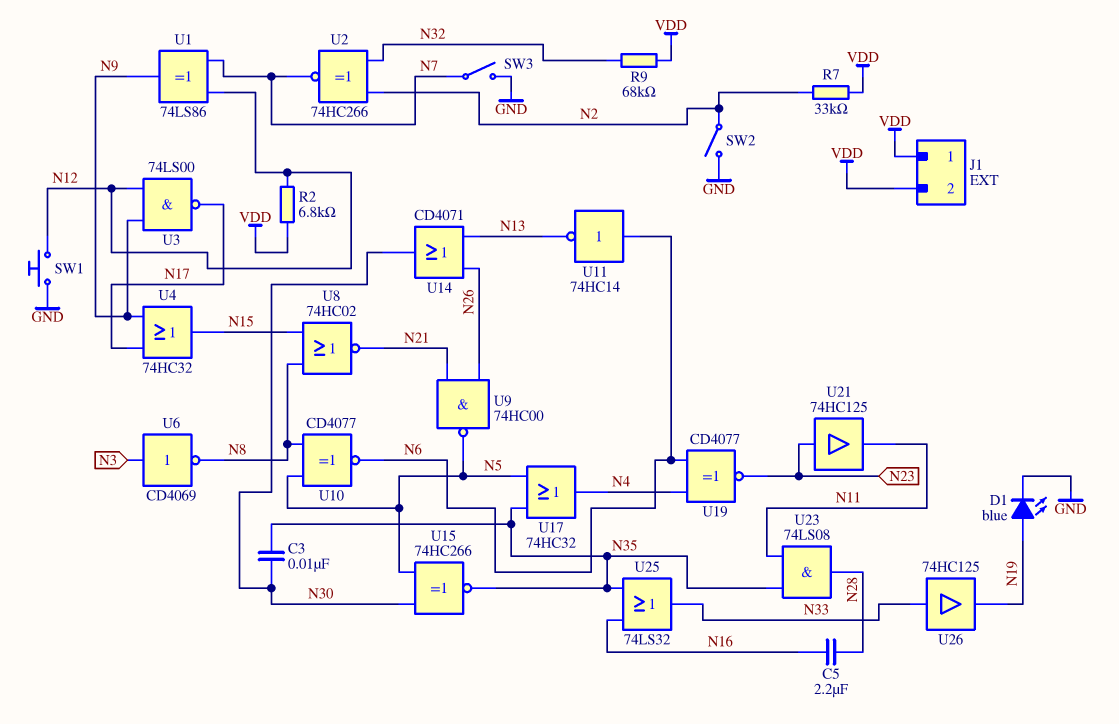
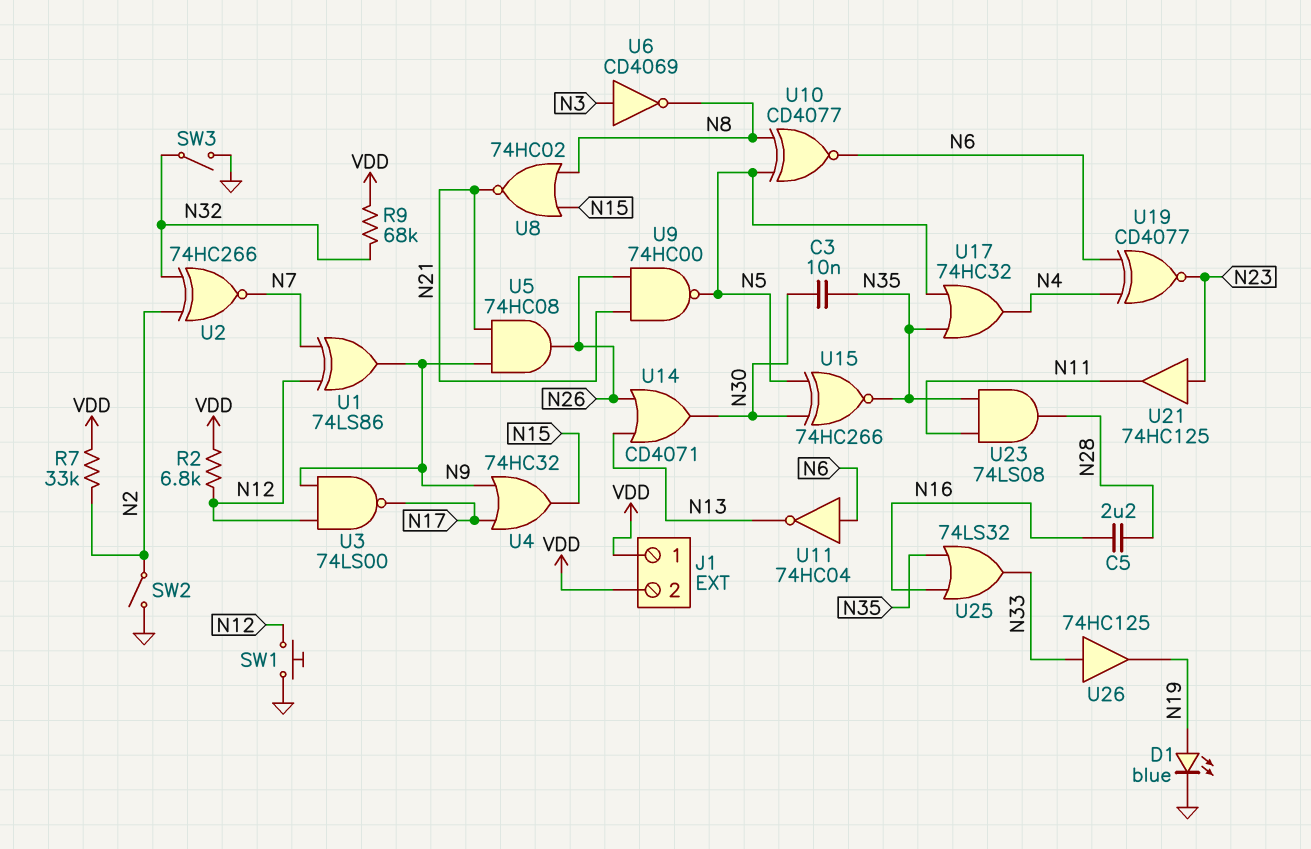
SW3: switch (GND, N7) -> switch (GND, N32)
U5: none -> AND 74HC08 (in N9, in N21, out N26)
U11: NOT 74HC14 (in N6, out N13) -> NOT 74HC04 (in N6, out N13)

